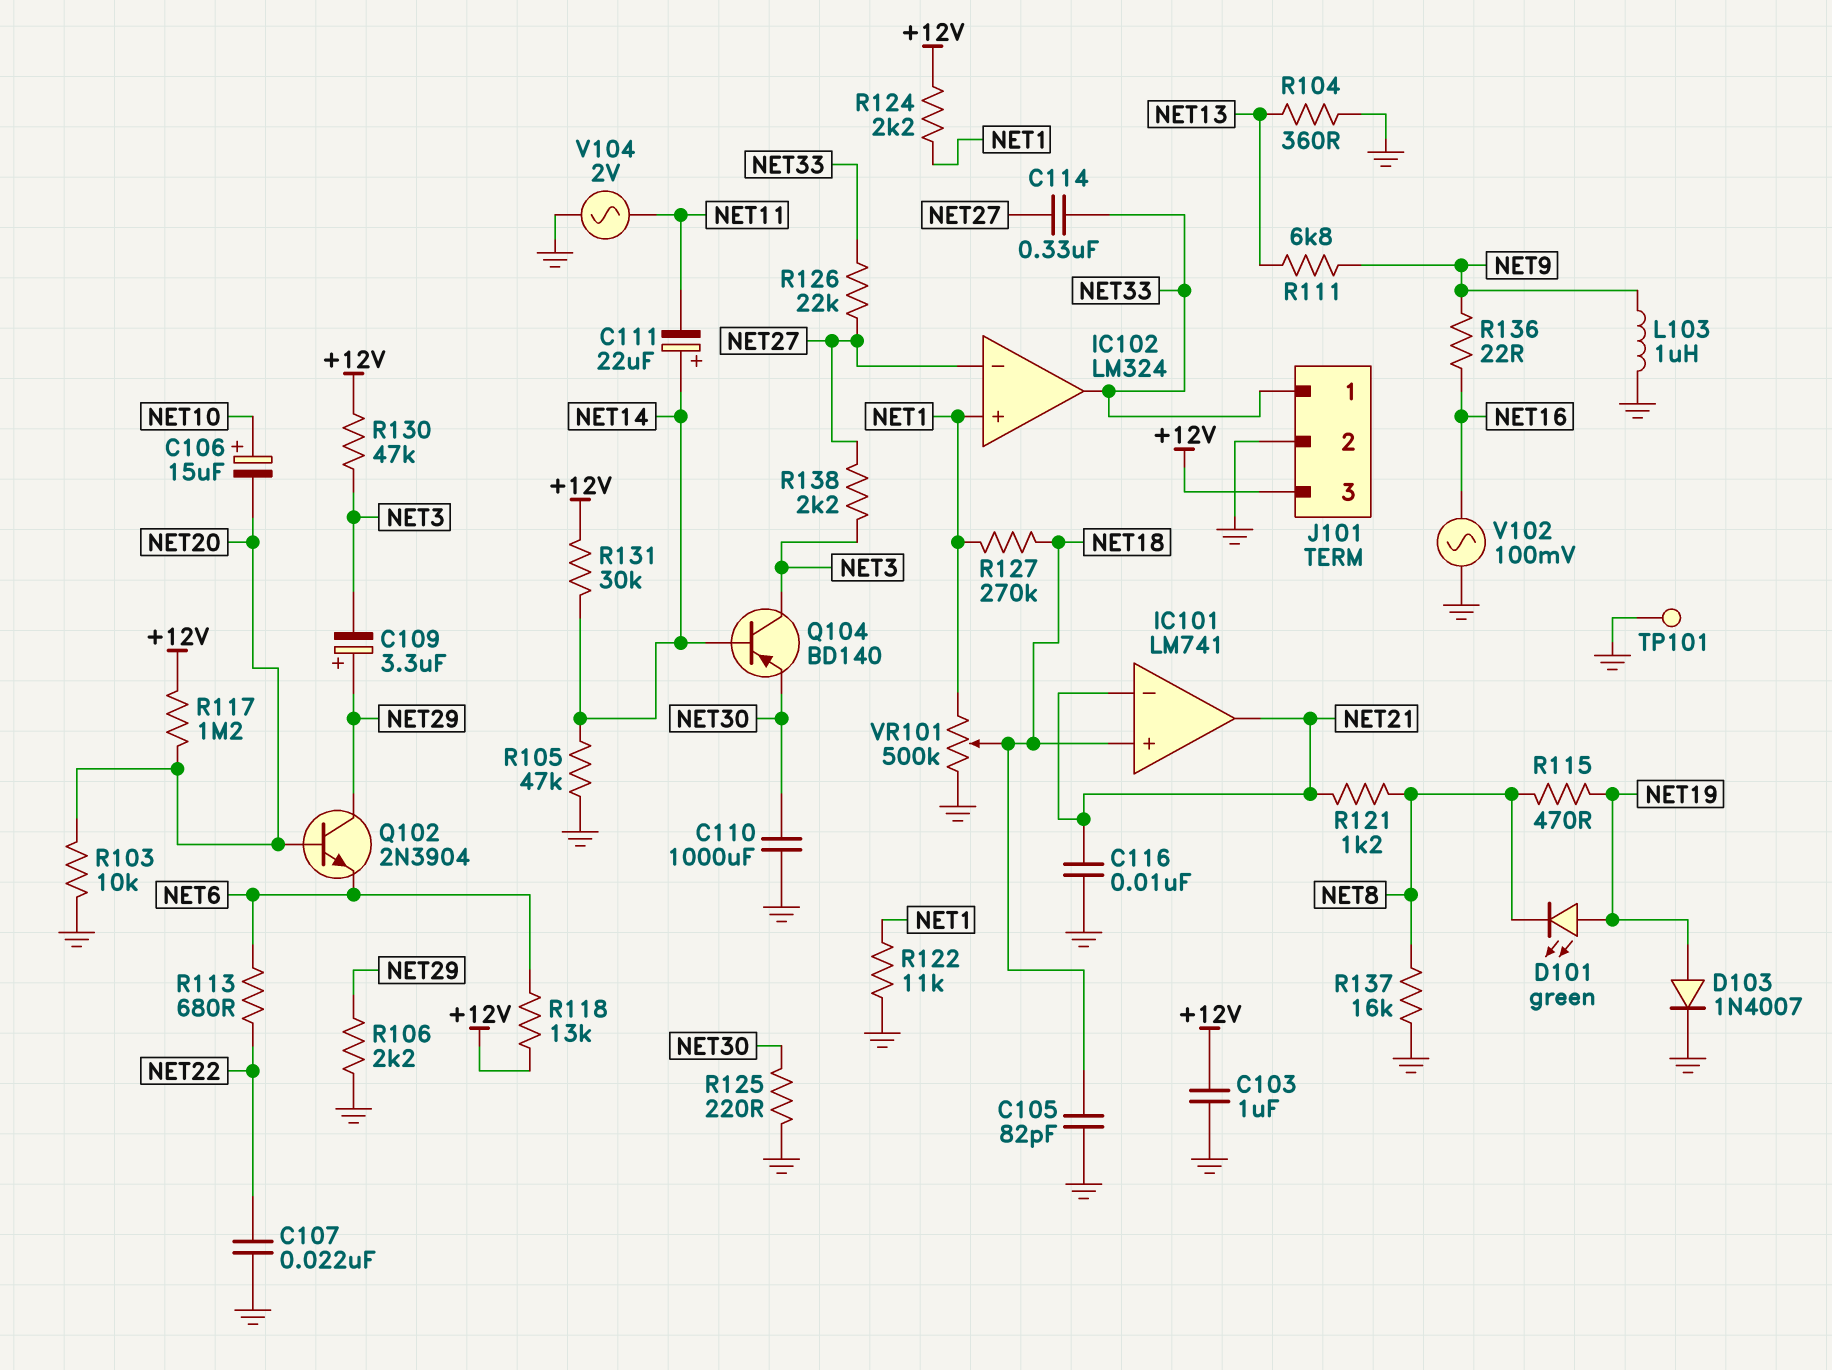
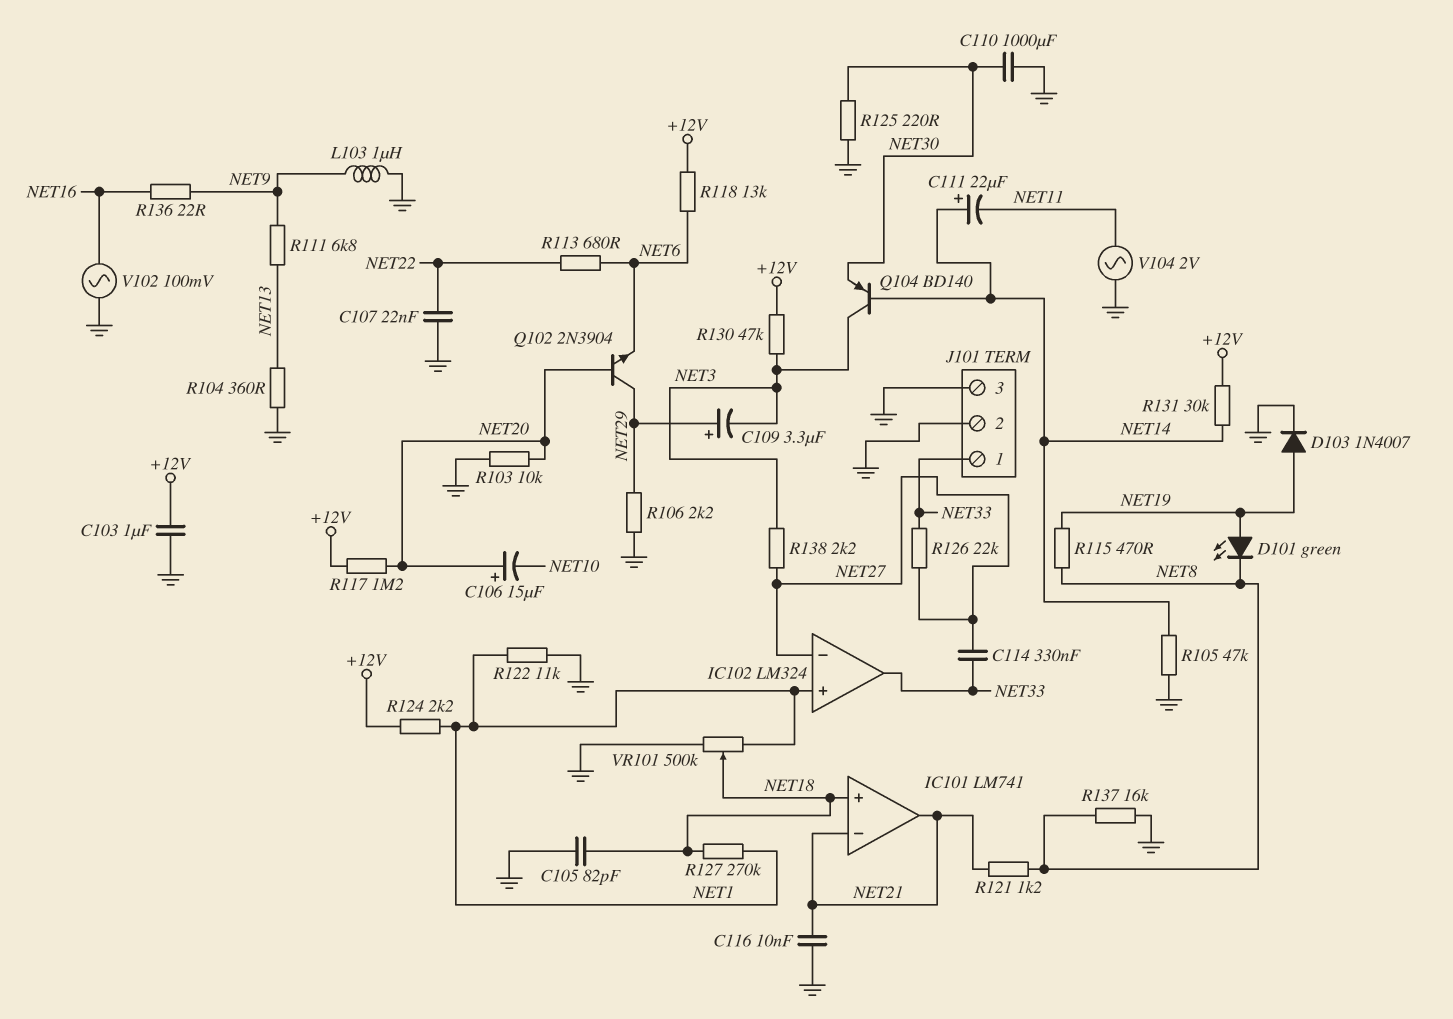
C106: 15uF (plus NET10, minus NET20) -> 15uF (plus NET20, minus NET10)
J101 pin 3: +12V -> GND
TP101: test point (GND) -> none

